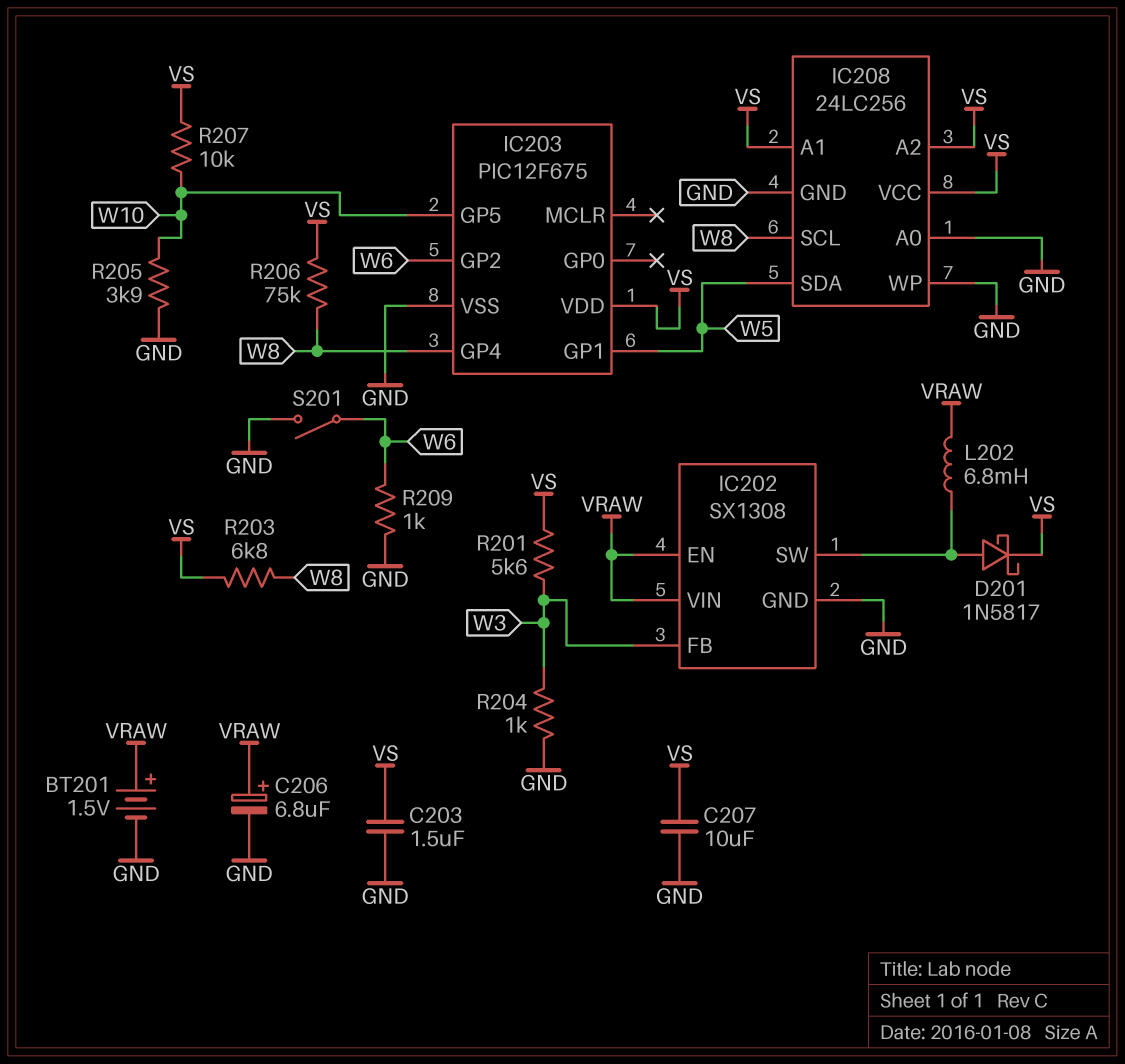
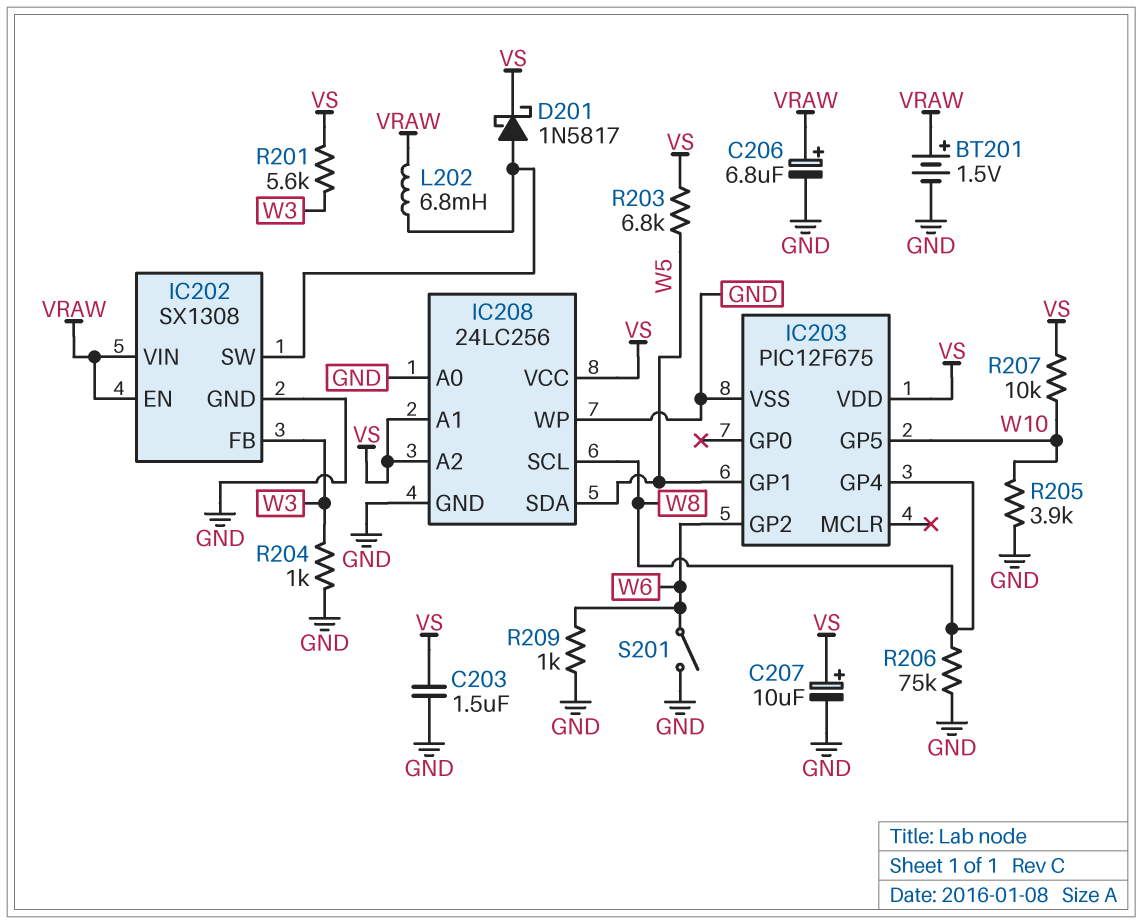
C207: 10uF (GND, VS) -> 10uF (plus VS, minus GND)
R203: 6.8k (VS, W8) -> 6.8k (VS, W5)
R206: 75k (VS, W8) -> 75k (GND, W8)

